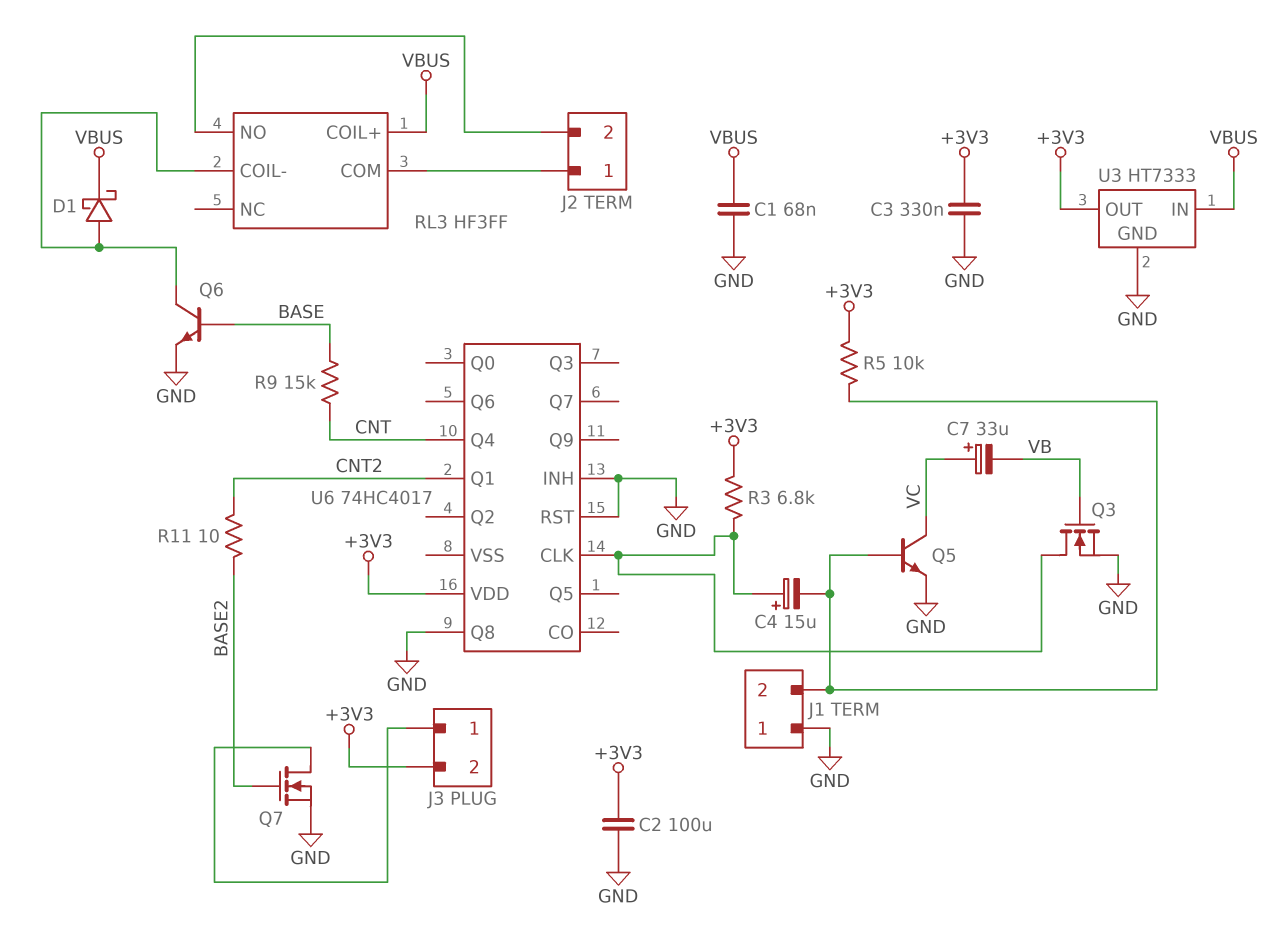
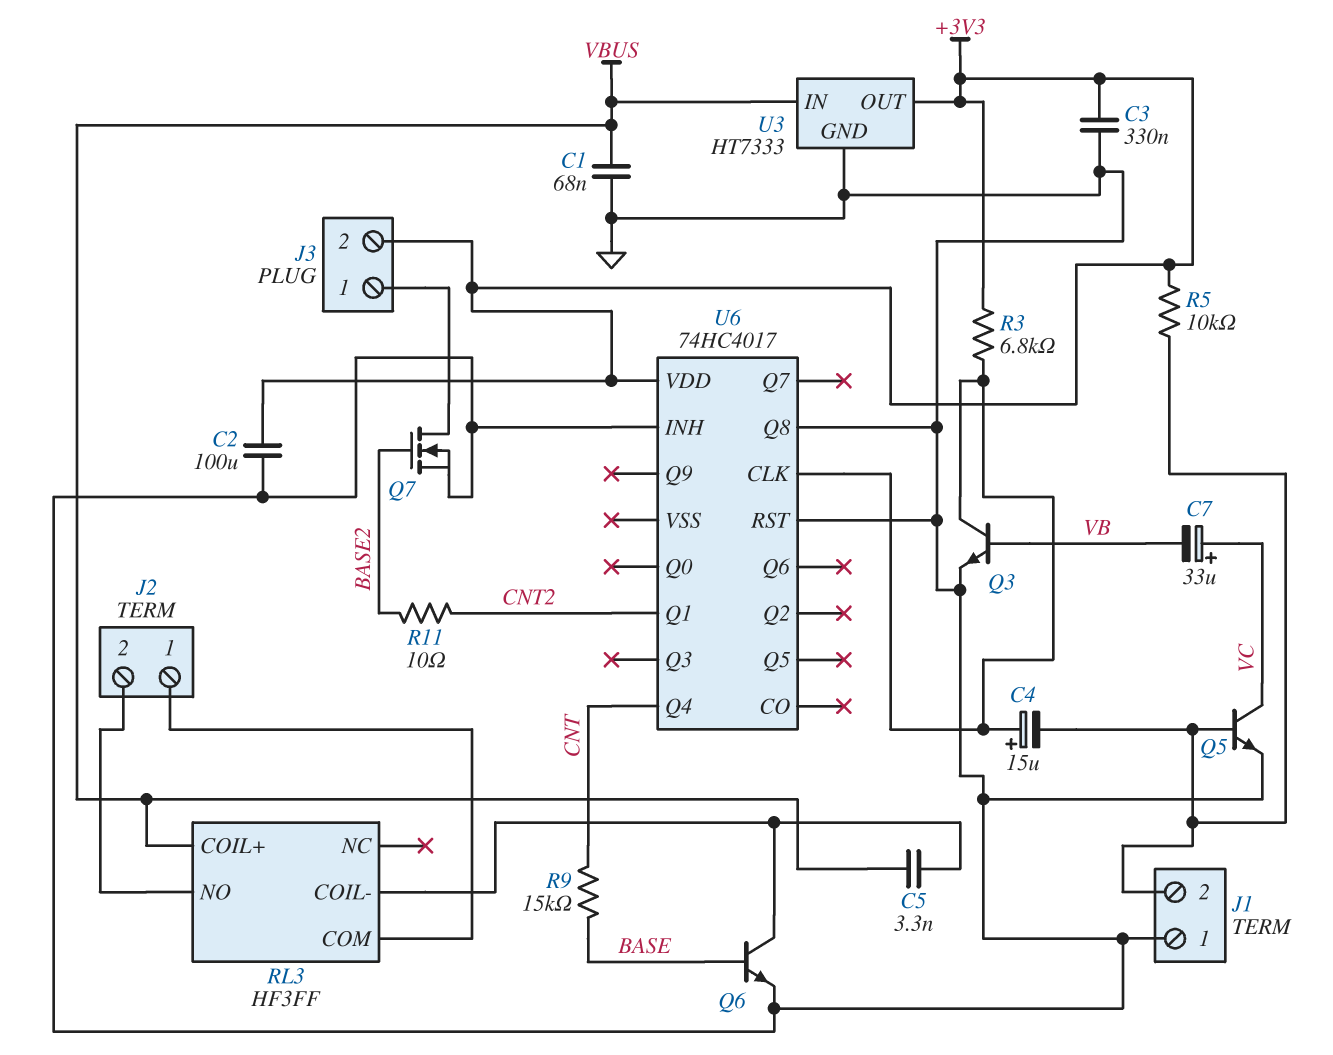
C5: none -> 3.3nF (RL3/COIL-, VBUS)
D1: schottky (A RL3/COIL-, K VBUS) -> none
Q3: NMOS (G VB, D U6/CLK, S GND) -> NPN (B VB, C U6/CLK, E GND)

